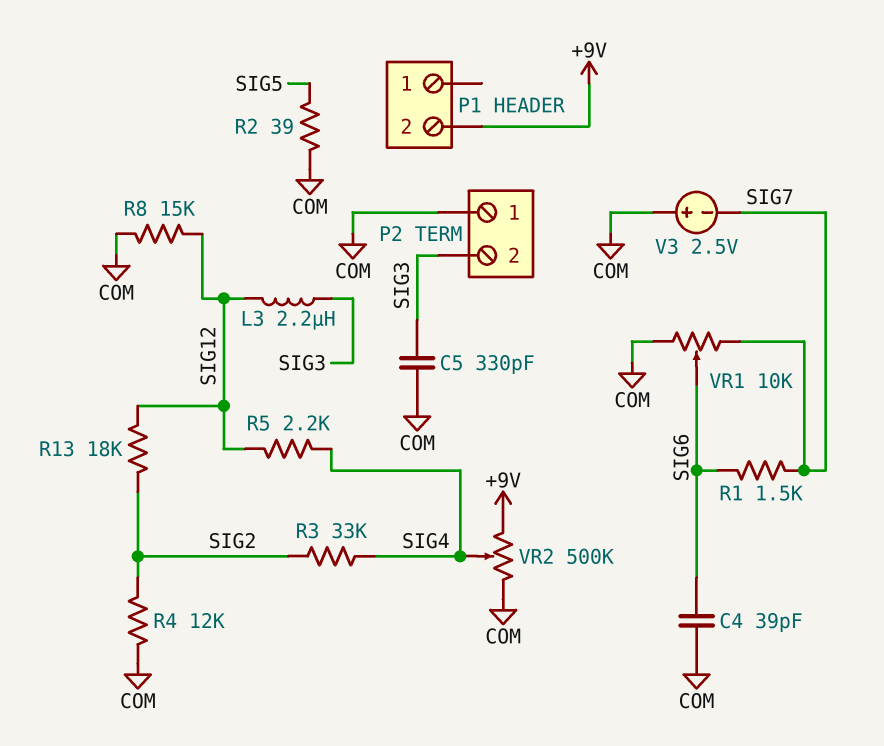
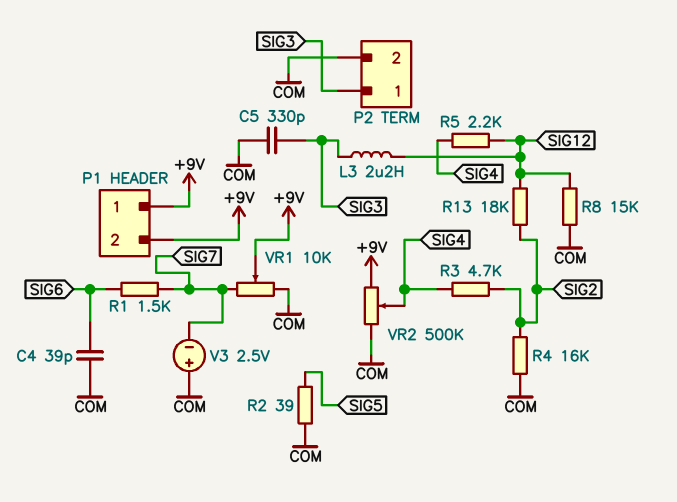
P1 pin 1: none -> +9V
P2 pin 1: COM -> SIG3
P2 pin 2: SIG3 -> COM
R3: 33k (SIG2, SIG4) -> 4.7k (SIG2, SIG4)
R4: 12k (COM, SIG2) -> 16k (COM, SIG2)
VR1: 10k (COM, SIG7, wiper SIG6) -> 10k (COM, SIG7, wiper +9V)

